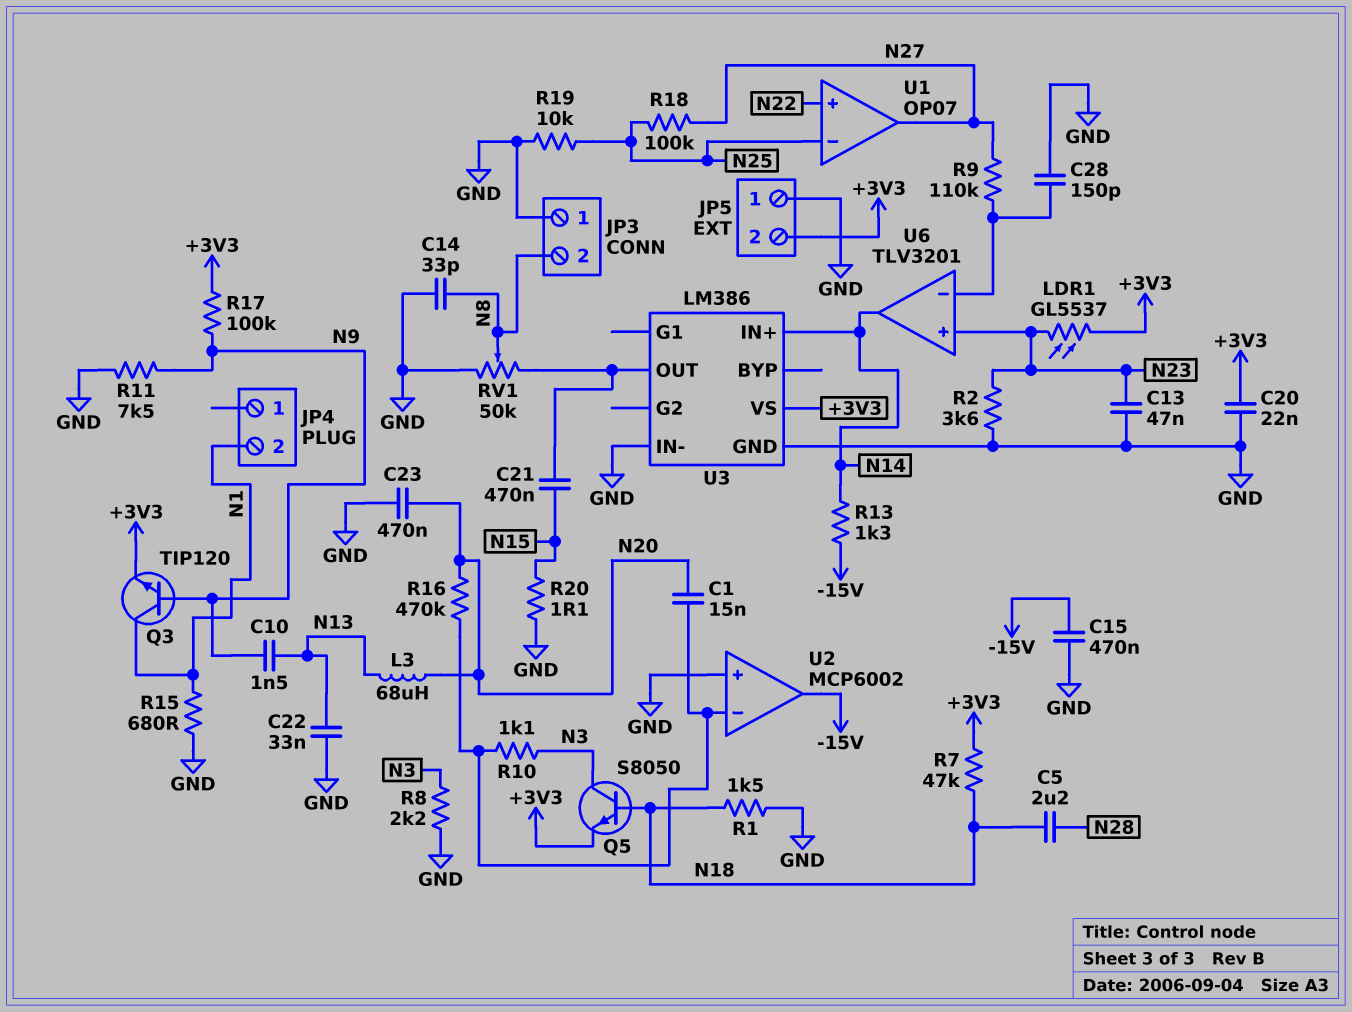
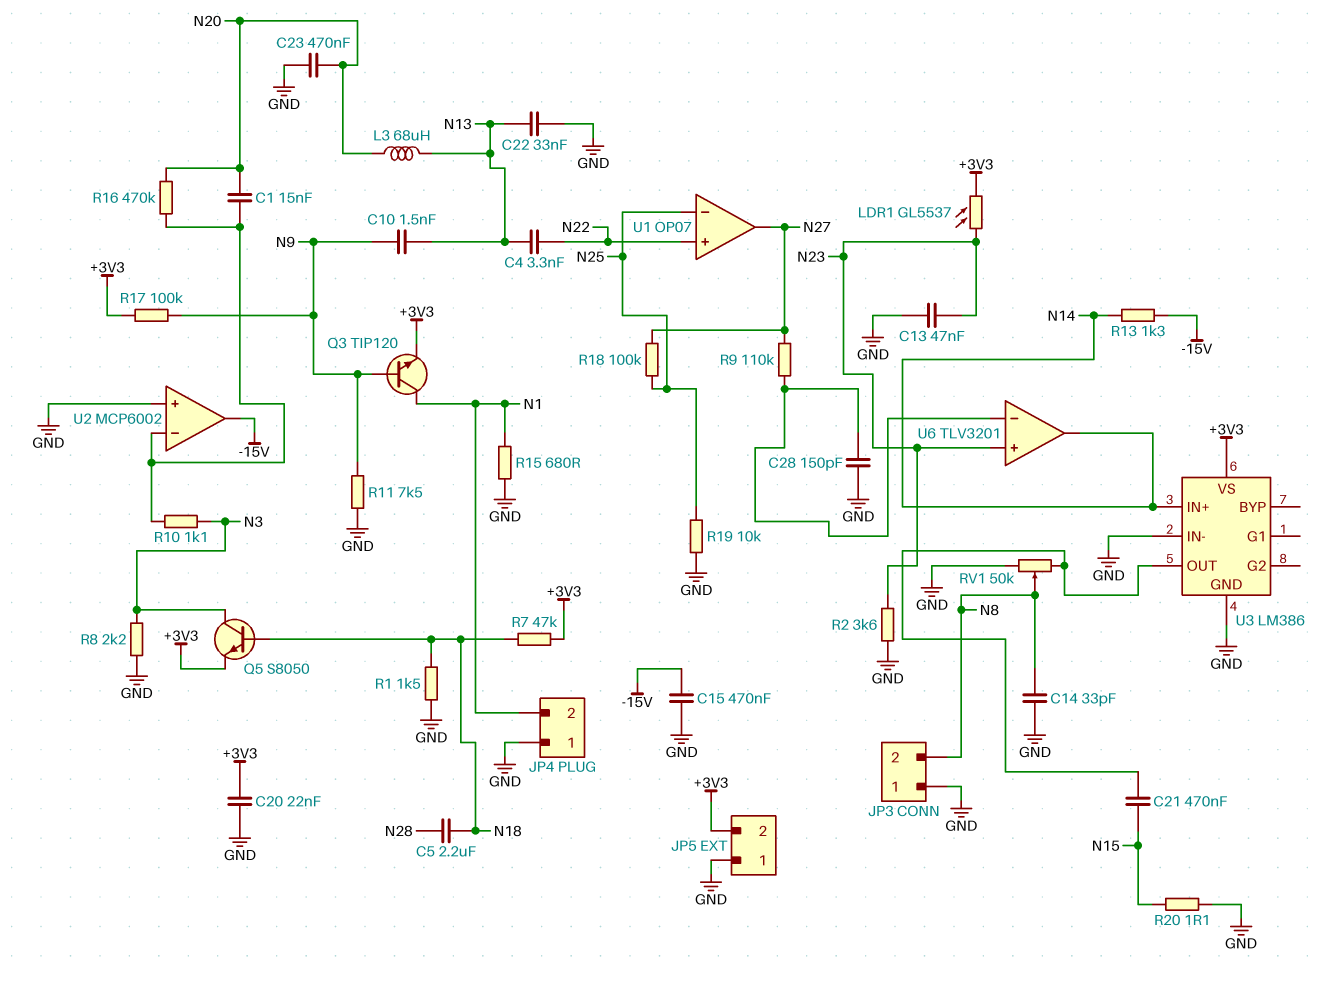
C4: none -> 3.3nF (N13, N22)
JP4 pin 1: none -> GND

